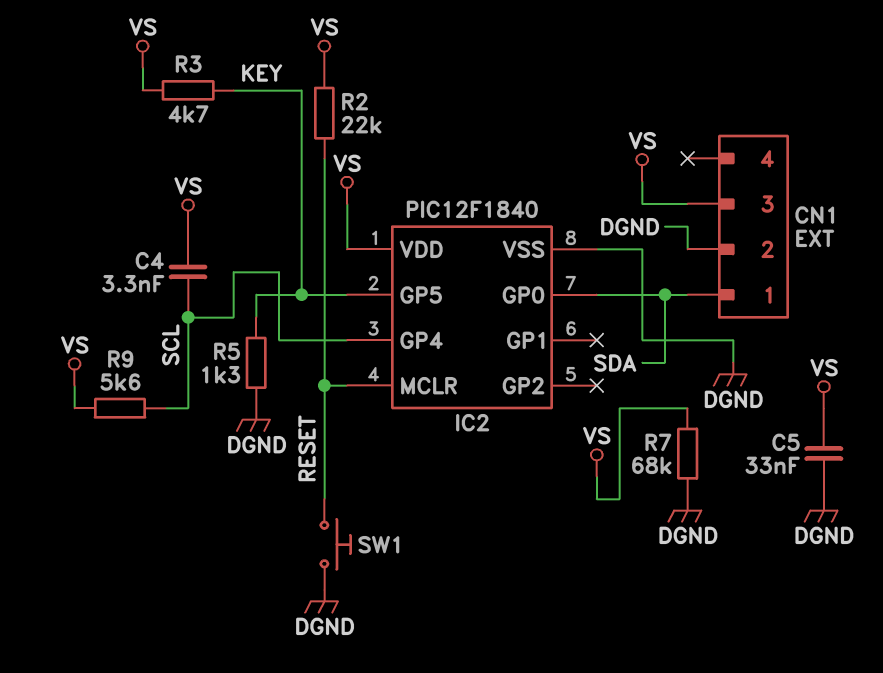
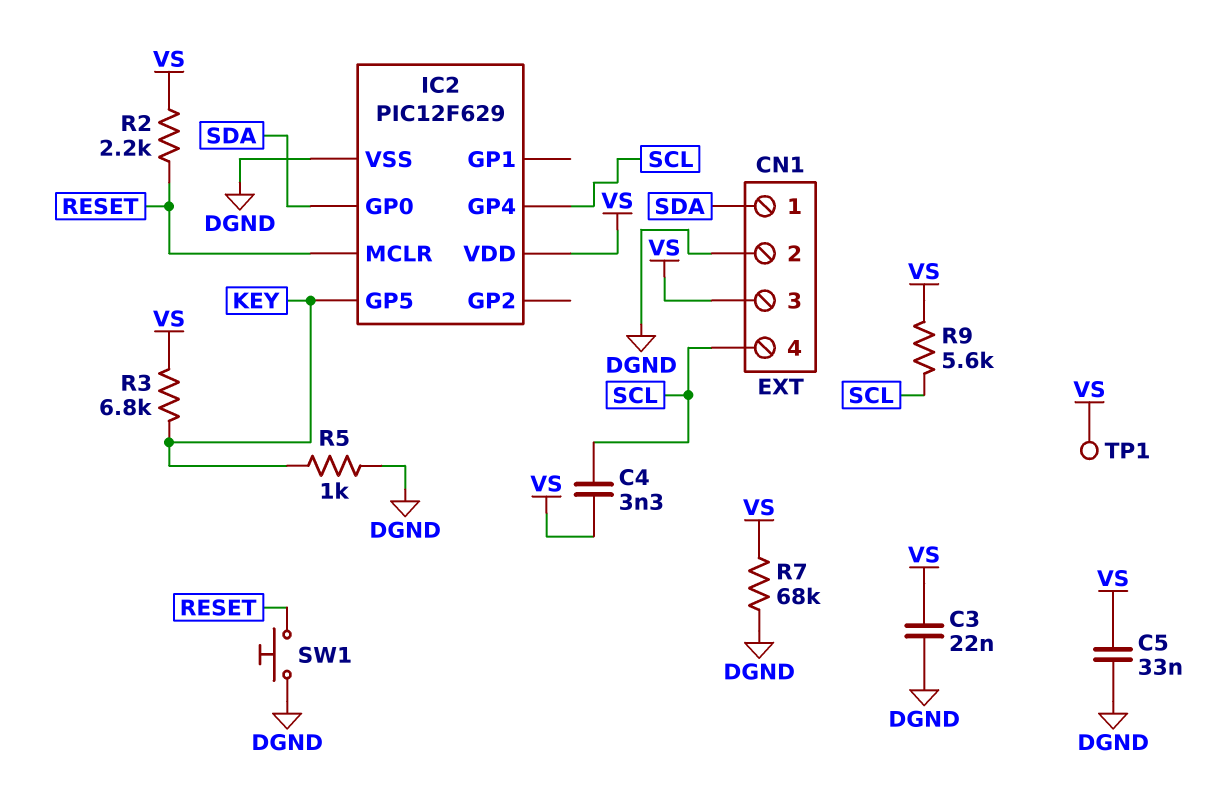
C3: none -> 22nF (DGND, VS)
CN1 pin 4: none -> SCL
IC2: PIC12F1840 -> PIC12F629
R2: 22k (RESET, VS) -> 2.2k (RESET, VS)
R3: 4.7k (KEY, VS) -> 6.8k (KEY, VS)
R5: 1.3k (DGND, KEY) -> 1k (DGND, KEY)
TP1: none -> test point (VS)

